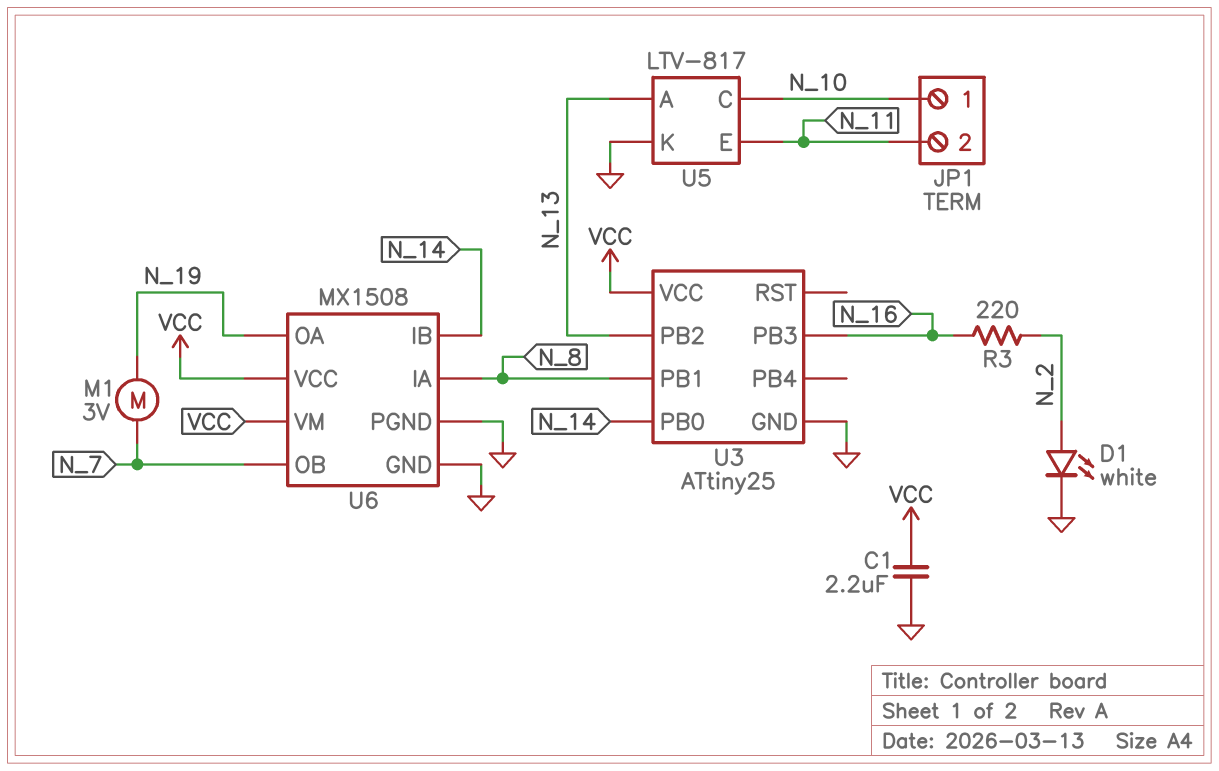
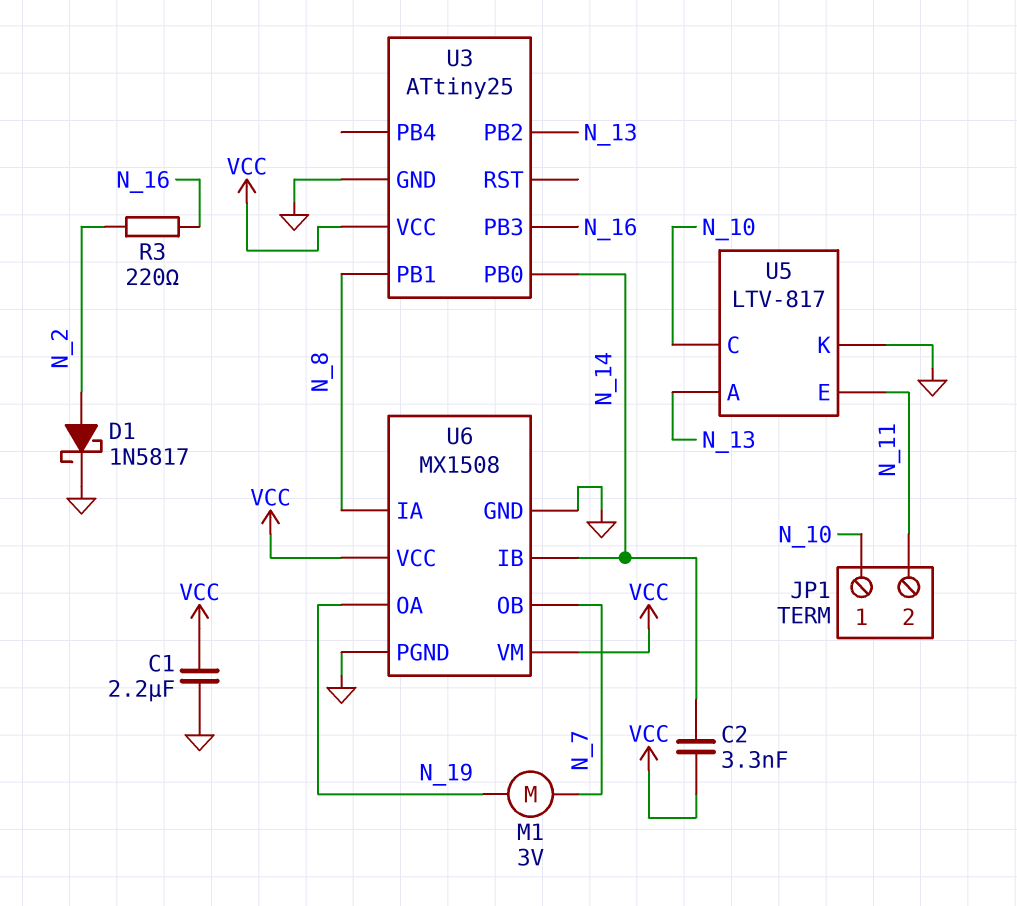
C2: none -> 3.3nF (N_14, VCC)
D1: LED white (A N_2, K GND) -> schottky 1N5817 (A N_2, K GND)

